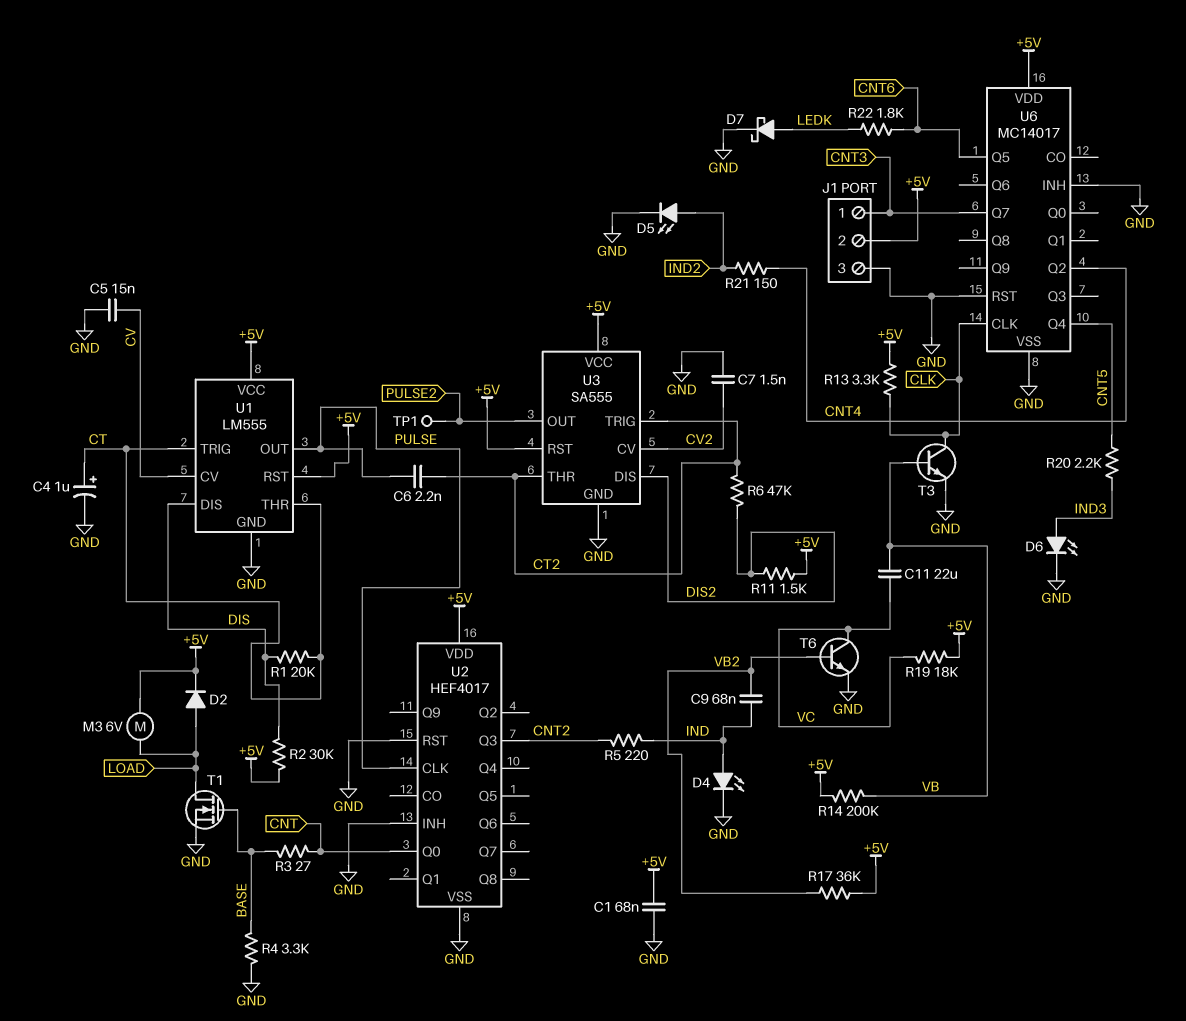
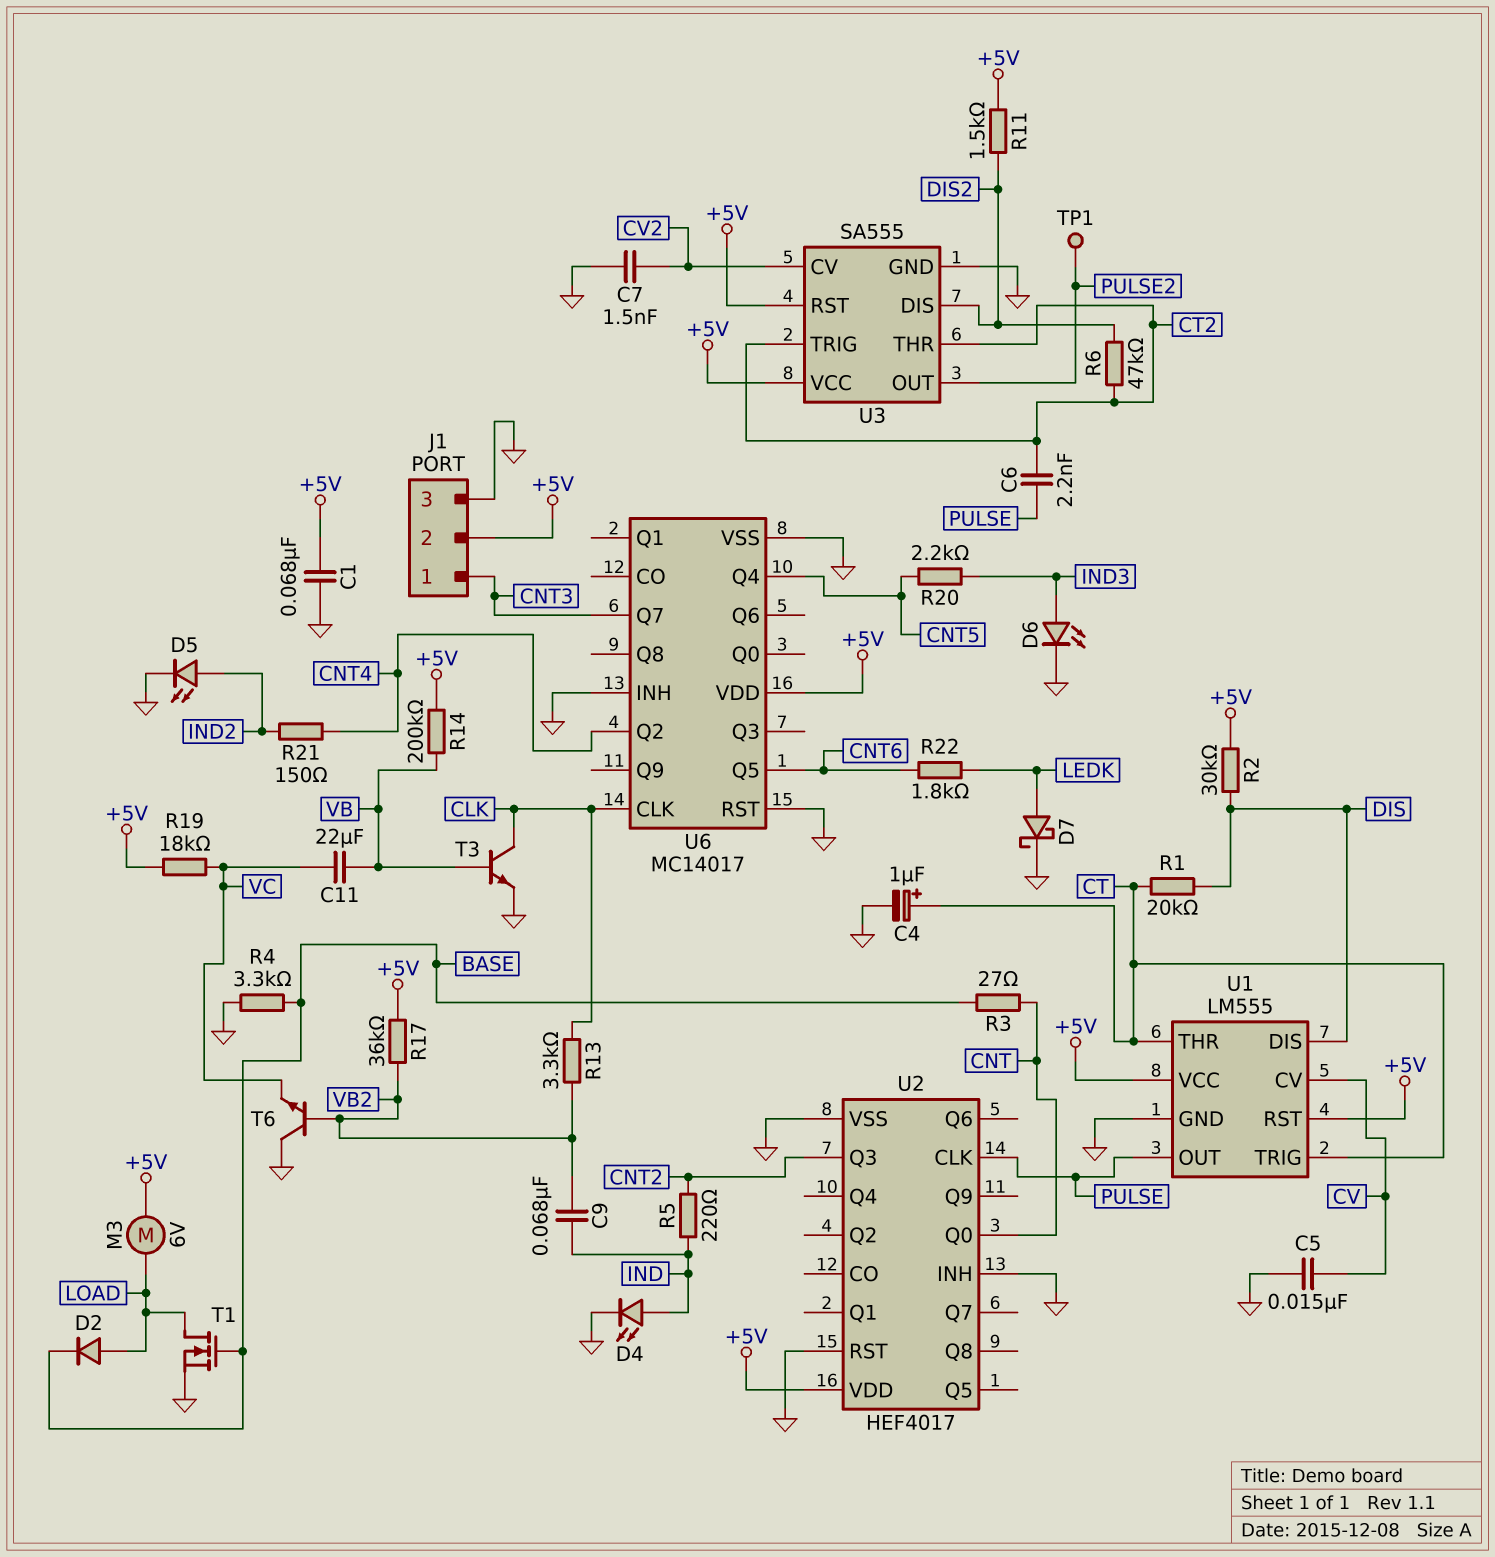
D2: diode (A LOAD, K +5V) -> diode (A LOAD, K BASE)
R13: 3.3k (+5V, CLK) -> 3.3k (CLK, VB2)
T6: NPN (B VB2, C VC, E GND) -> NPN (B VB2, C GND, E VC)

